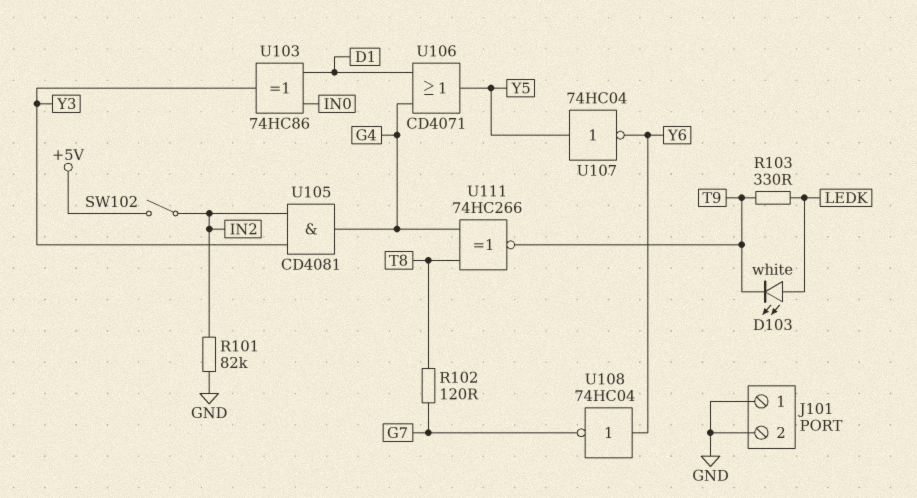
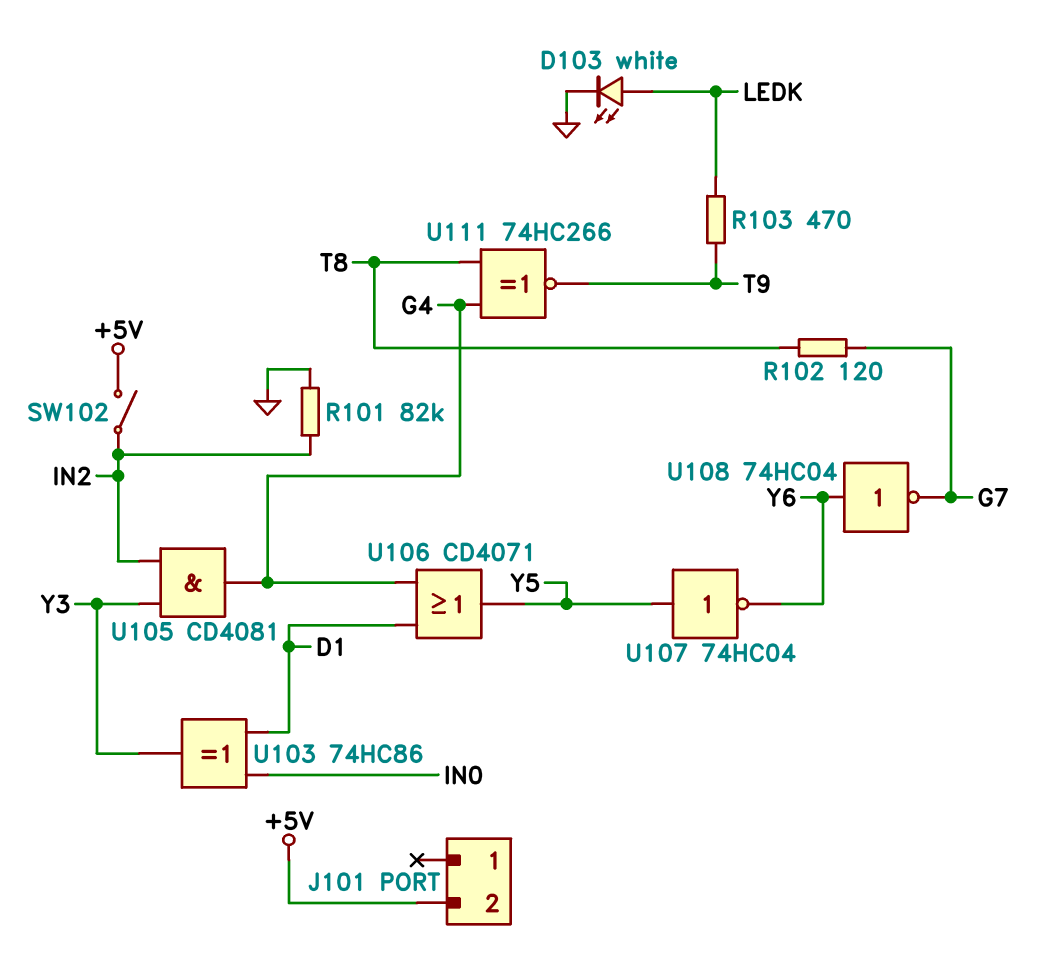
D103: LED white (A LEDK, K T9) -> LED white (A LEDK, K GND)
J101 pin 1: GND -> none
J101 pin 2: GND -> +5V
R103: 330 (LEDK, T9) -> 470 (LEDK, T9)

